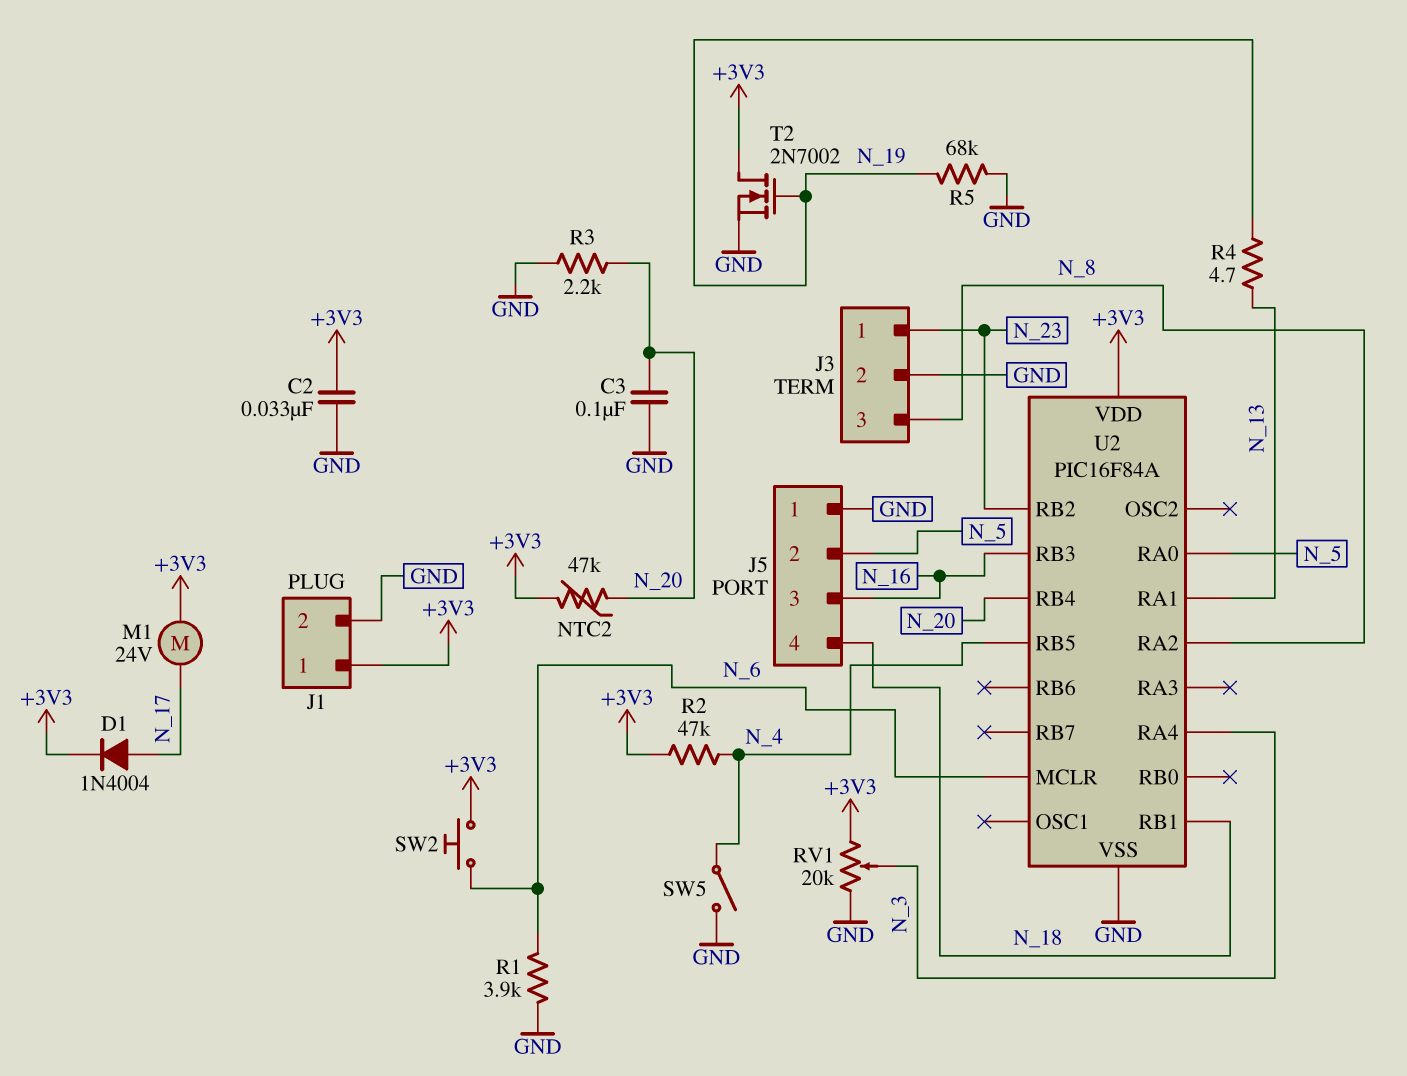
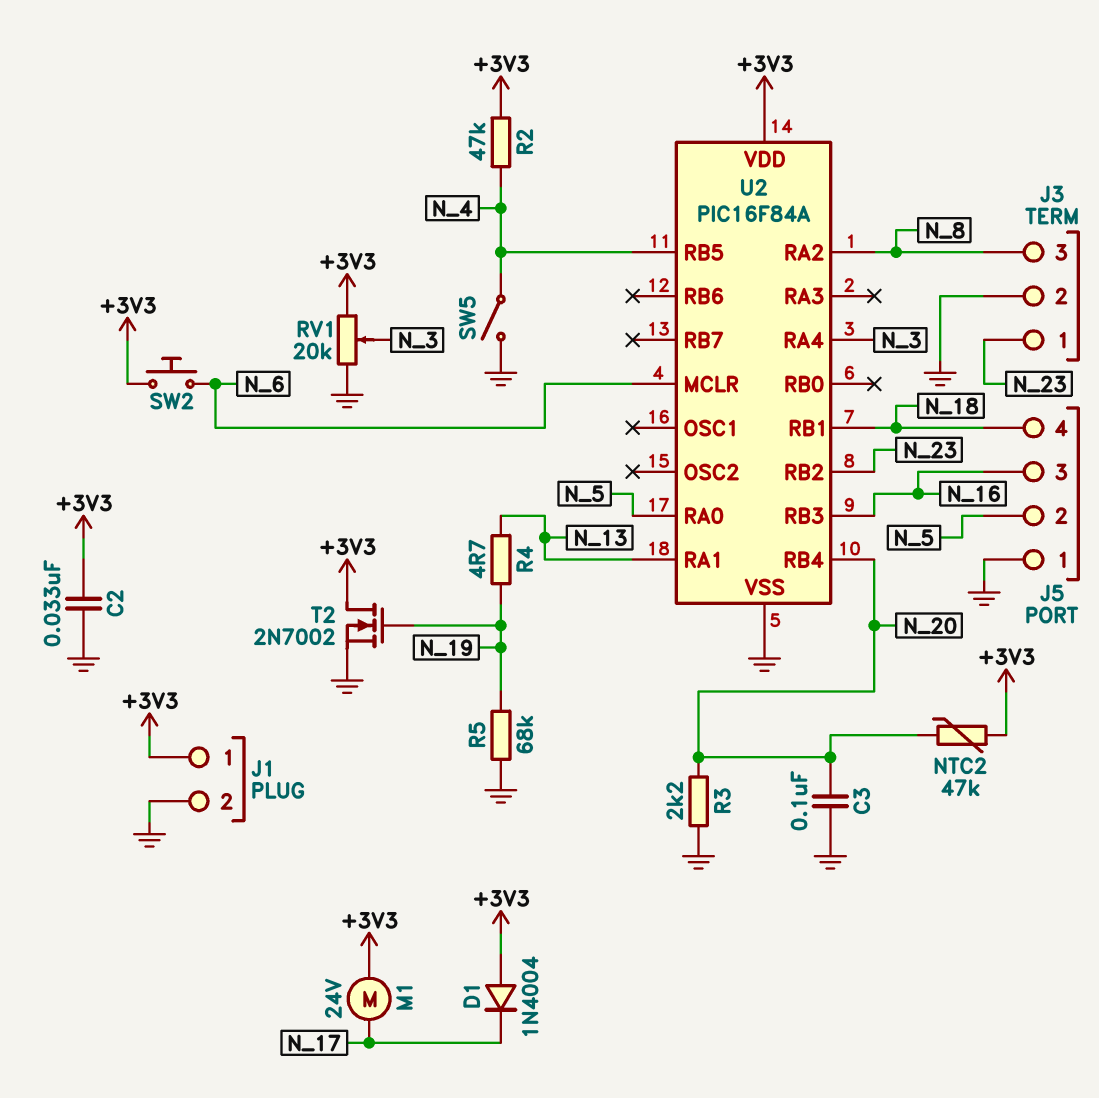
D1: diode 1N4004 (A N_17, K +3V3) -> diode 1N4004 (A +3V3, K N_17)
R1: 3.9k (GND, N_6) -> none

